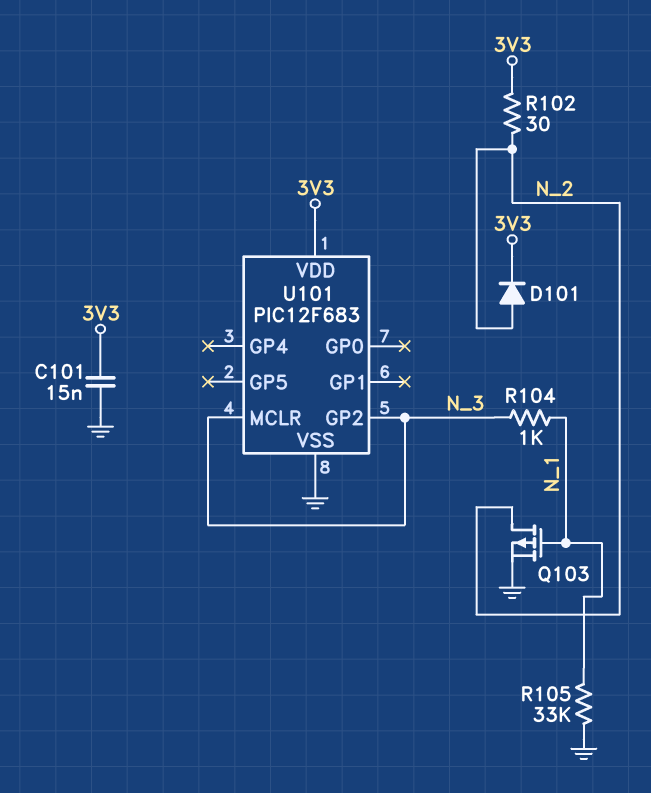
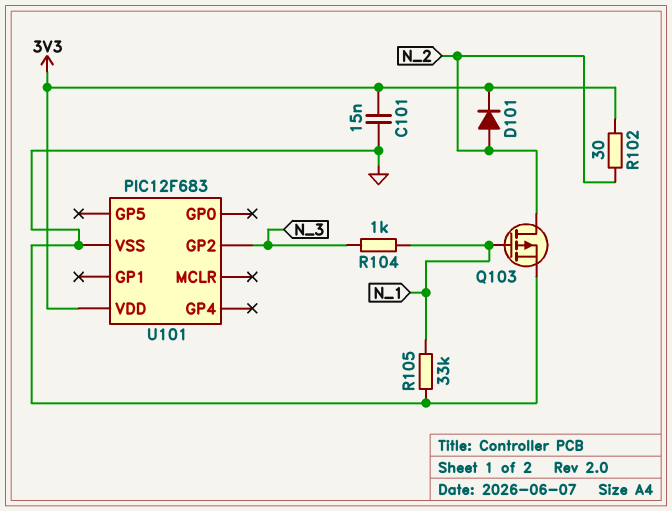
U101 pin MCLR: N_3 -> none

